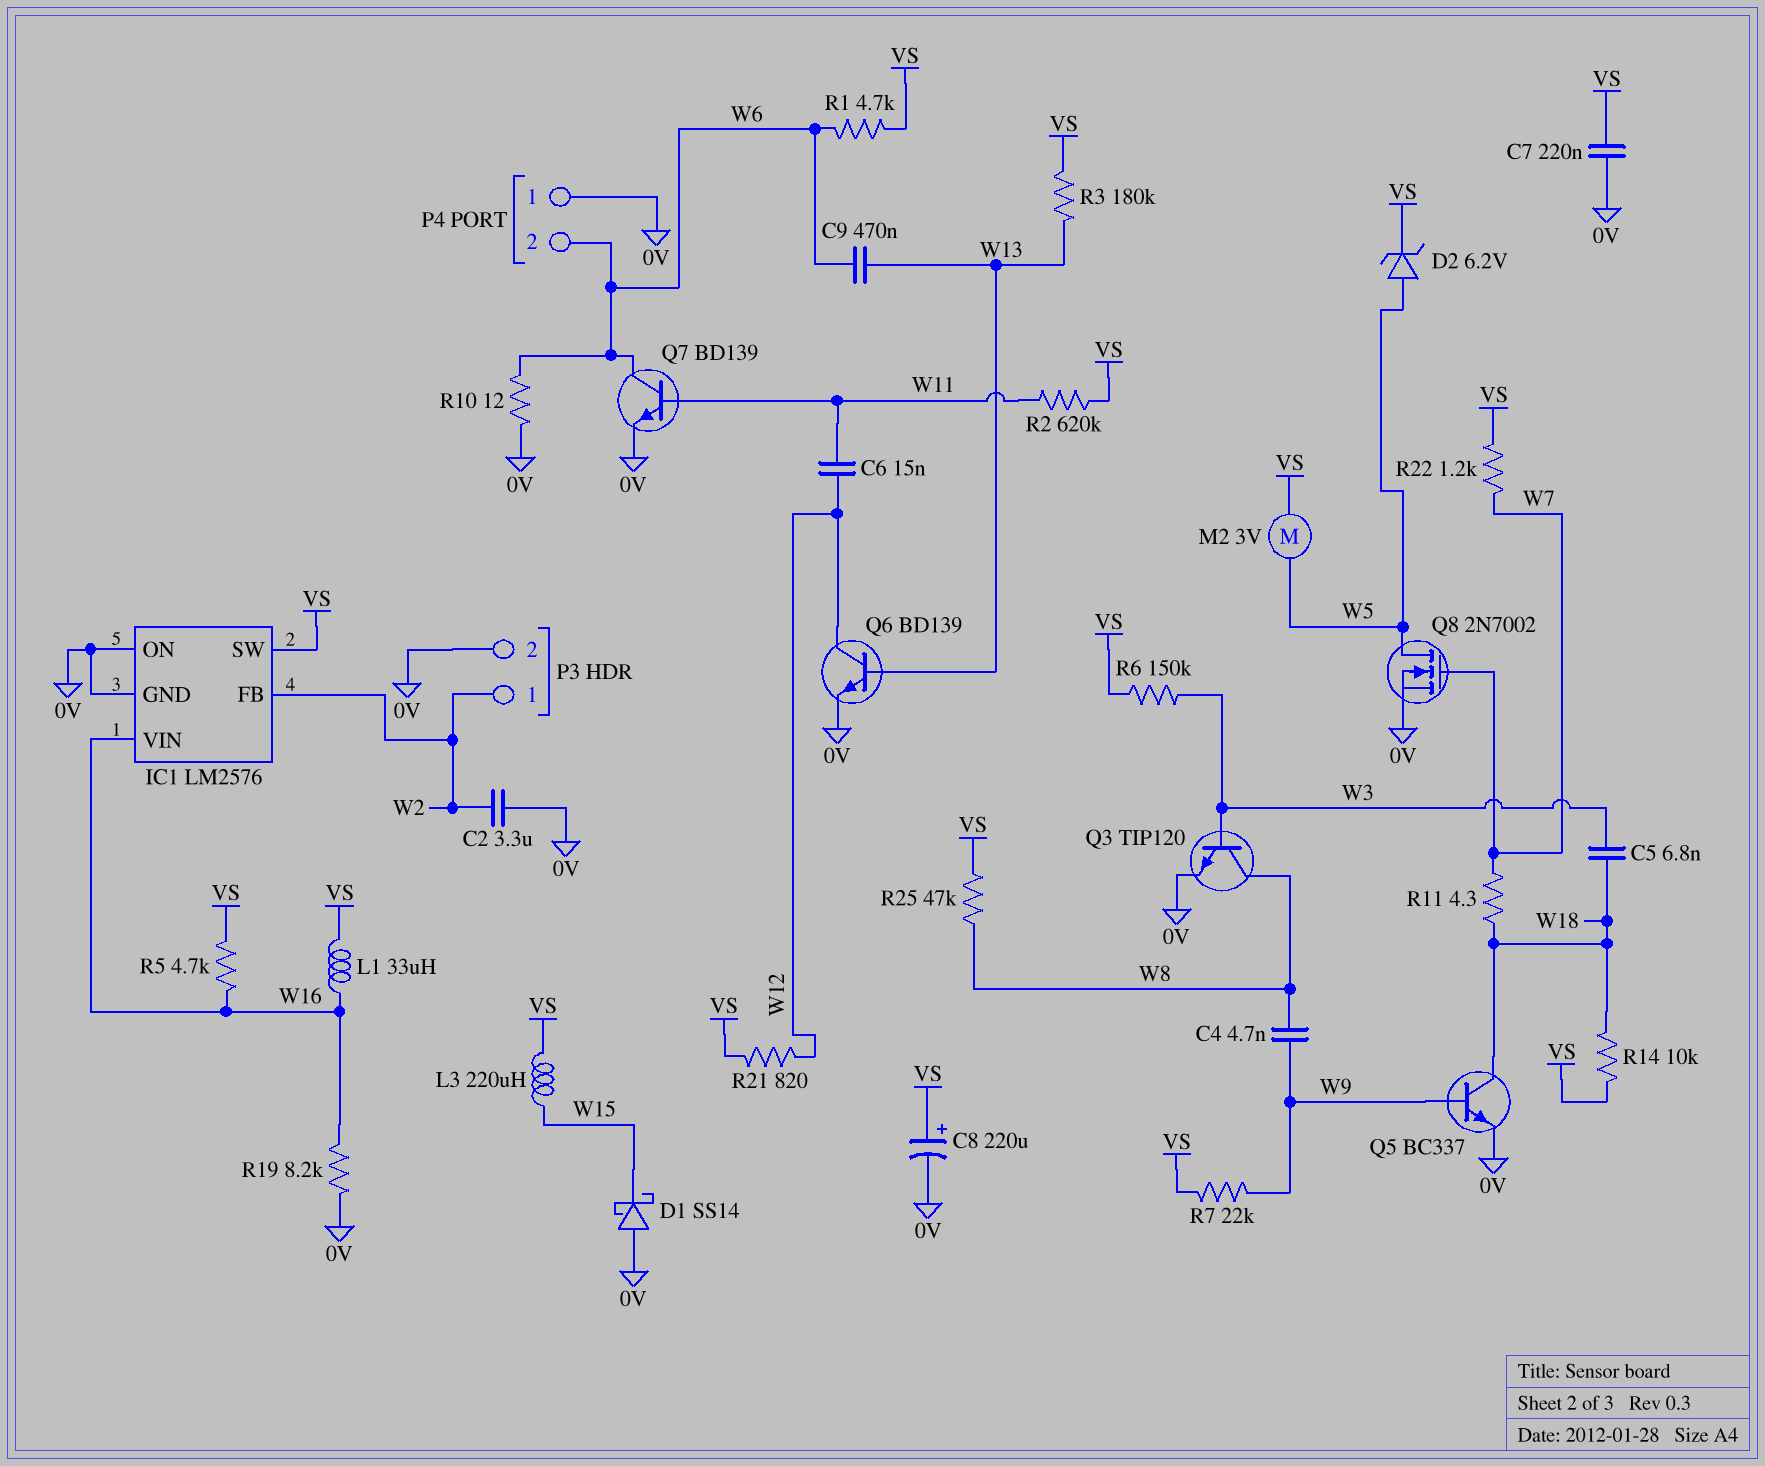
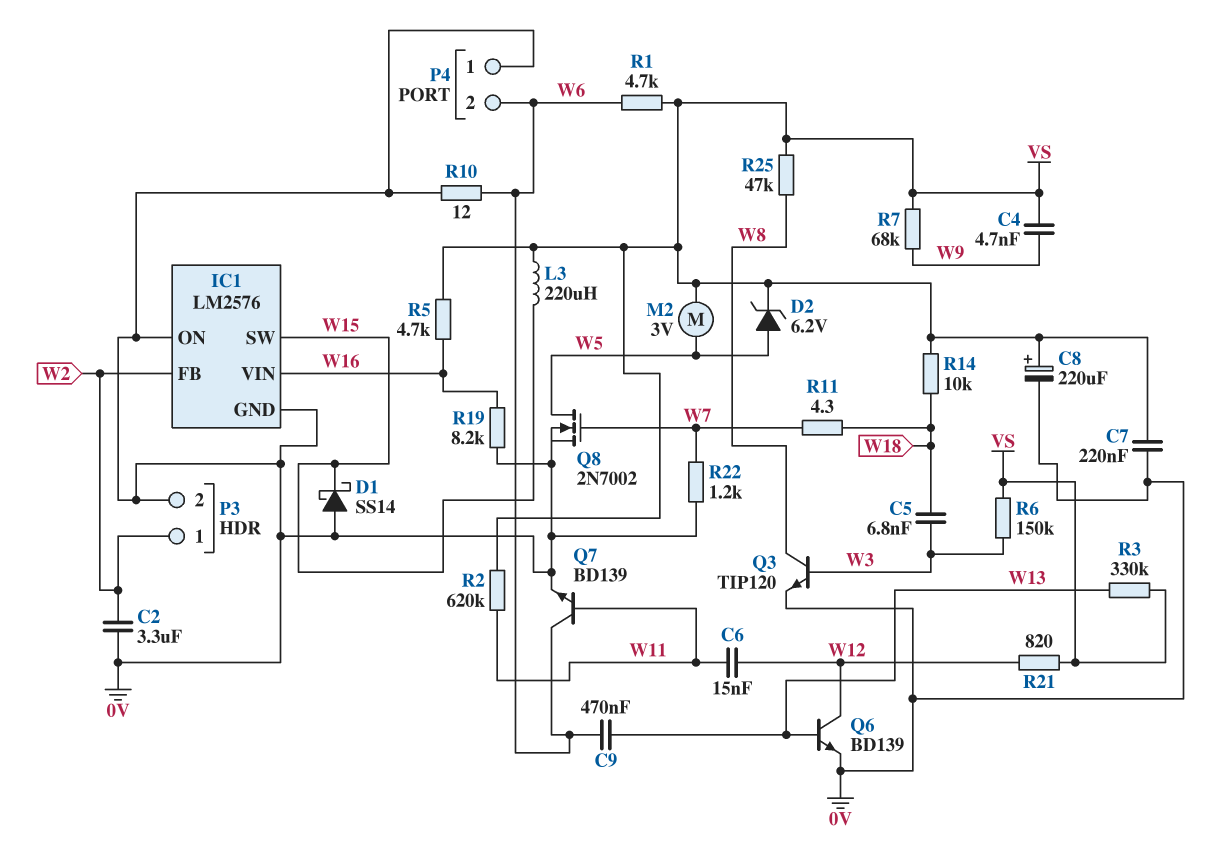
C4: 4.7nF (W8, W9) -> 4.7nF (VS, W9)
IC1 pin SW: VS -> W15
L1: 33uH (VS, W16) -> none
Q5: NPN BC337 (B W9, C W18, E 0V) -> none
R3: 180k (VS, W13) -> 330k (VS, W13)
R7: 22k (VS, W9) -> 68k (VS, W9)
R22: 1.2k (VS, W7) -> 1.2k (0V, W7)

